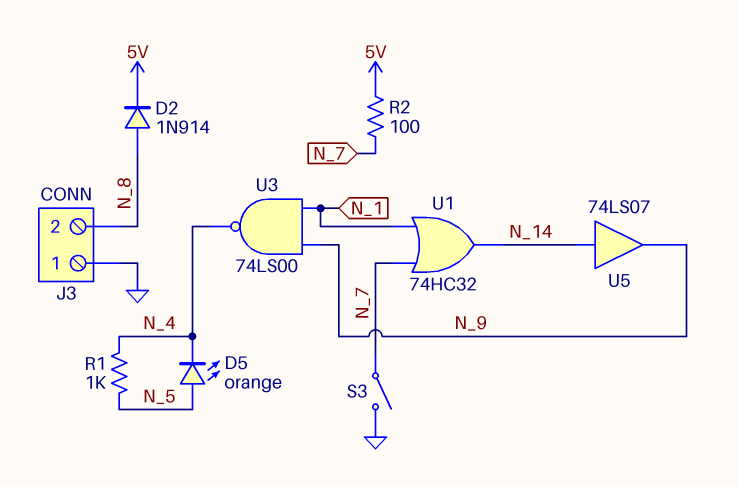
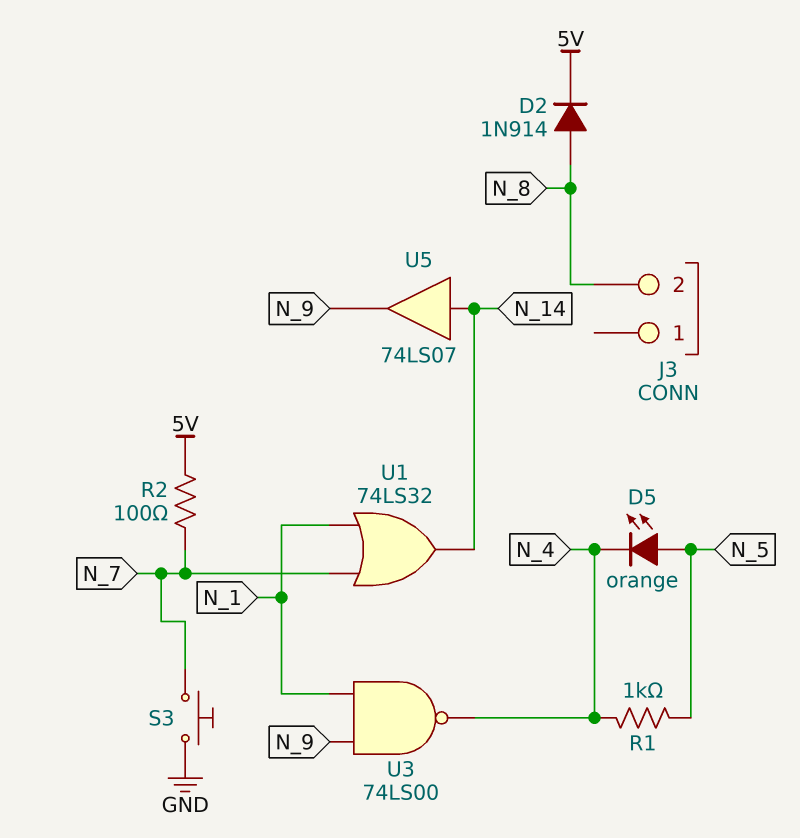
J3 pin 1: GND -> none
S3: switch (GND, N_7) -> button (GND, N_7)
U1: OR 74HC32 (in N_1, in N_7, out N_14) -> OR 74LS32 (in N_1, in N_7, out N_14)

